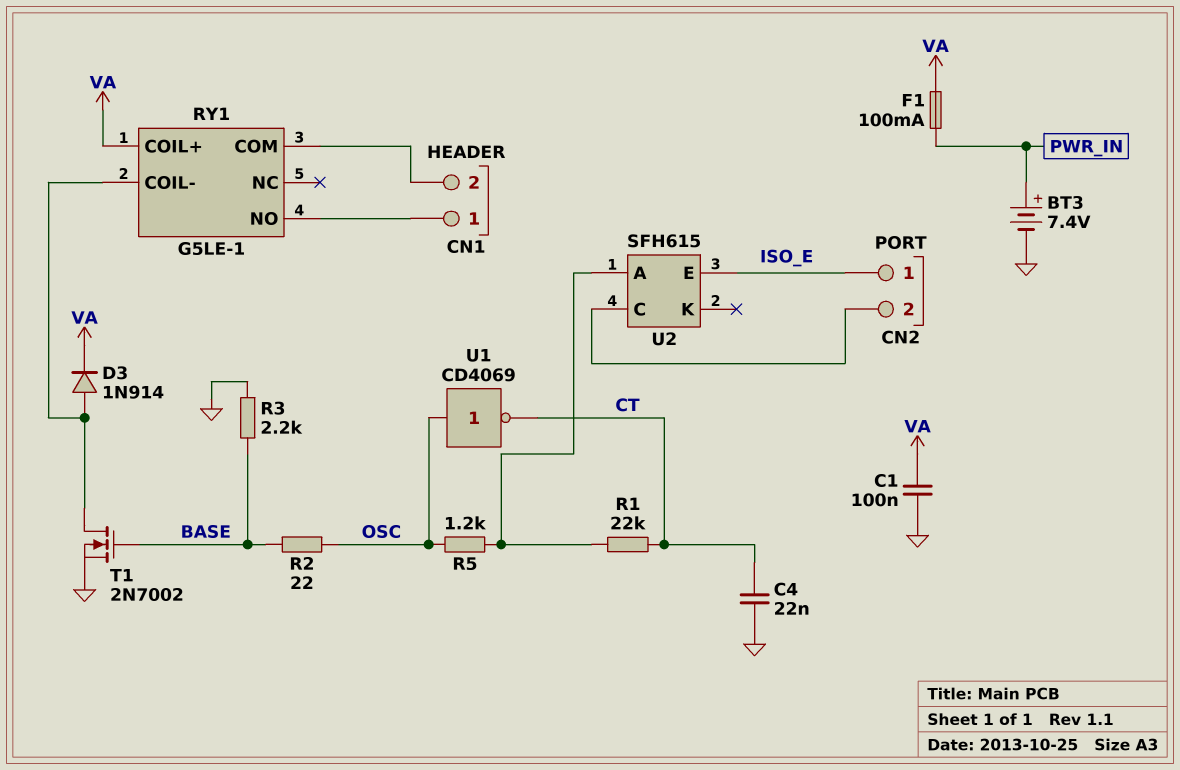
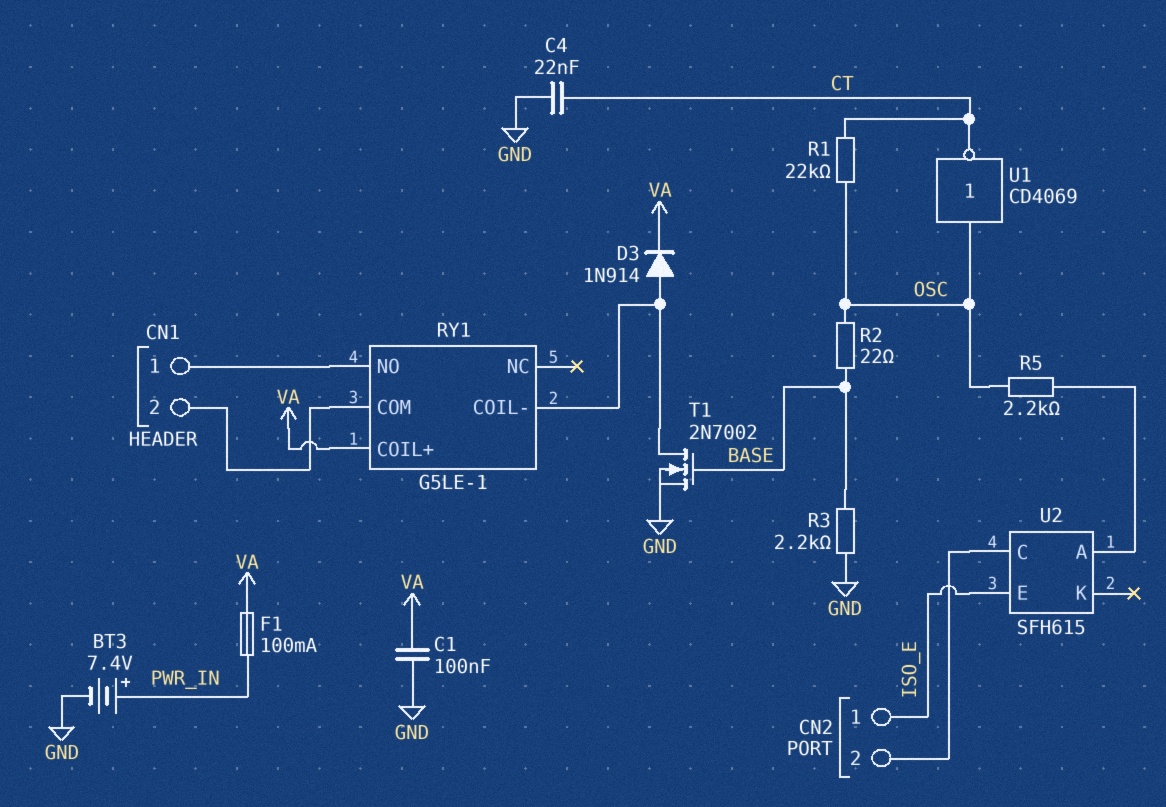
R1: 22k (CT, U2/A) -> 22k (CT, OSC)
R5: 1.2k (OSC, U2/A) -> 2.2k (OSC, U2/A)

